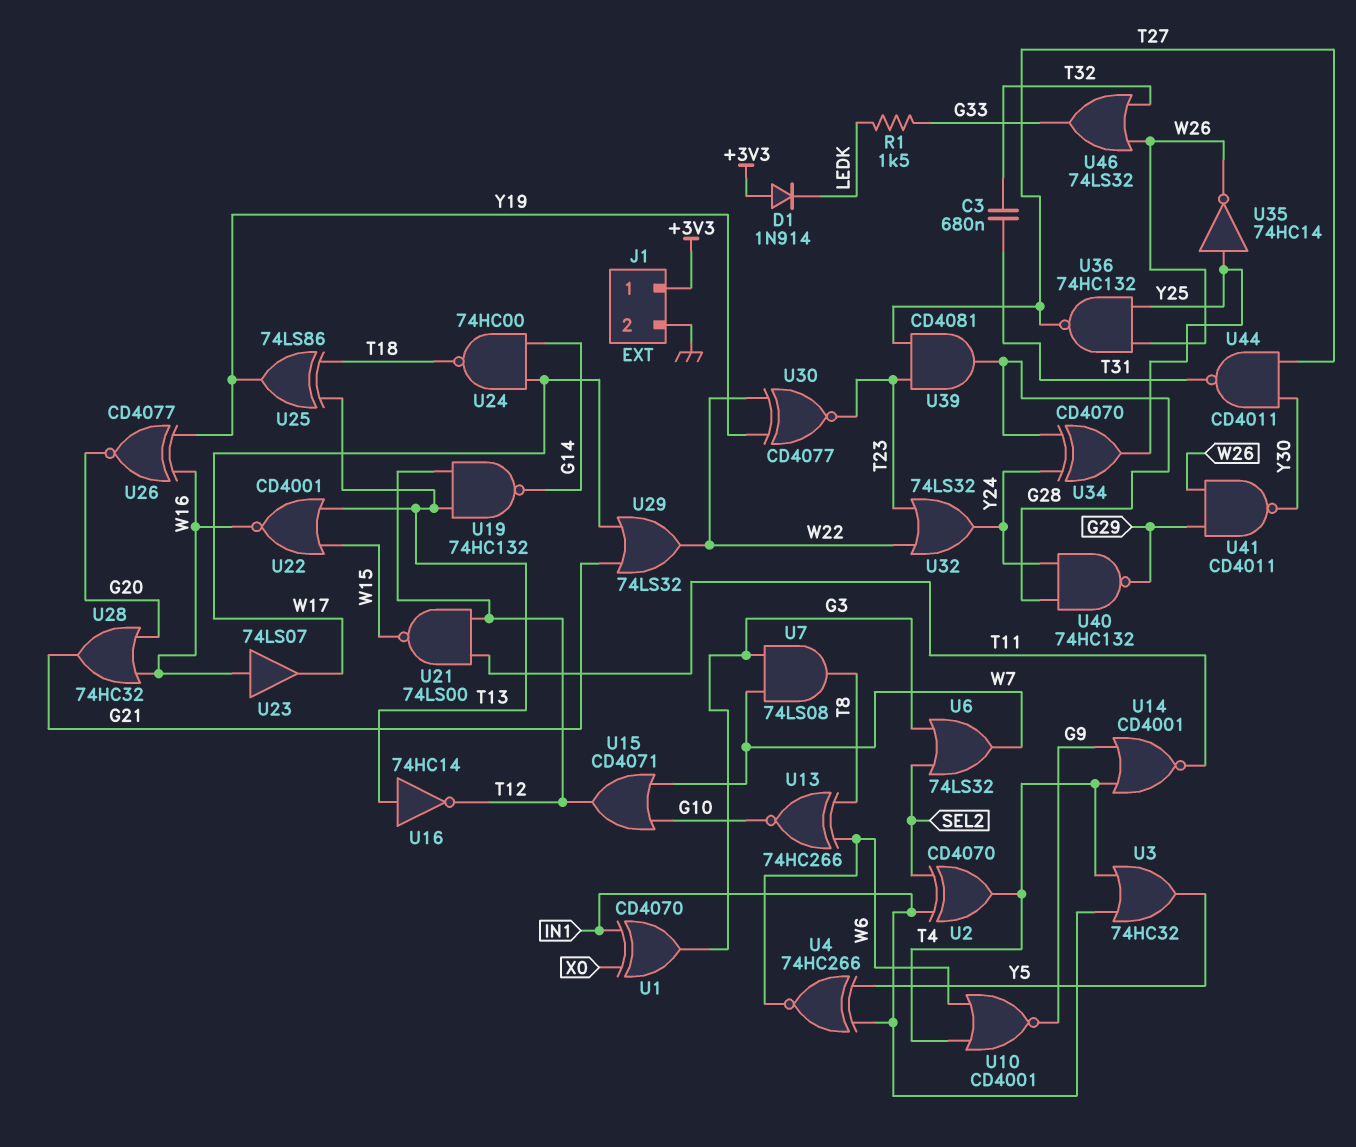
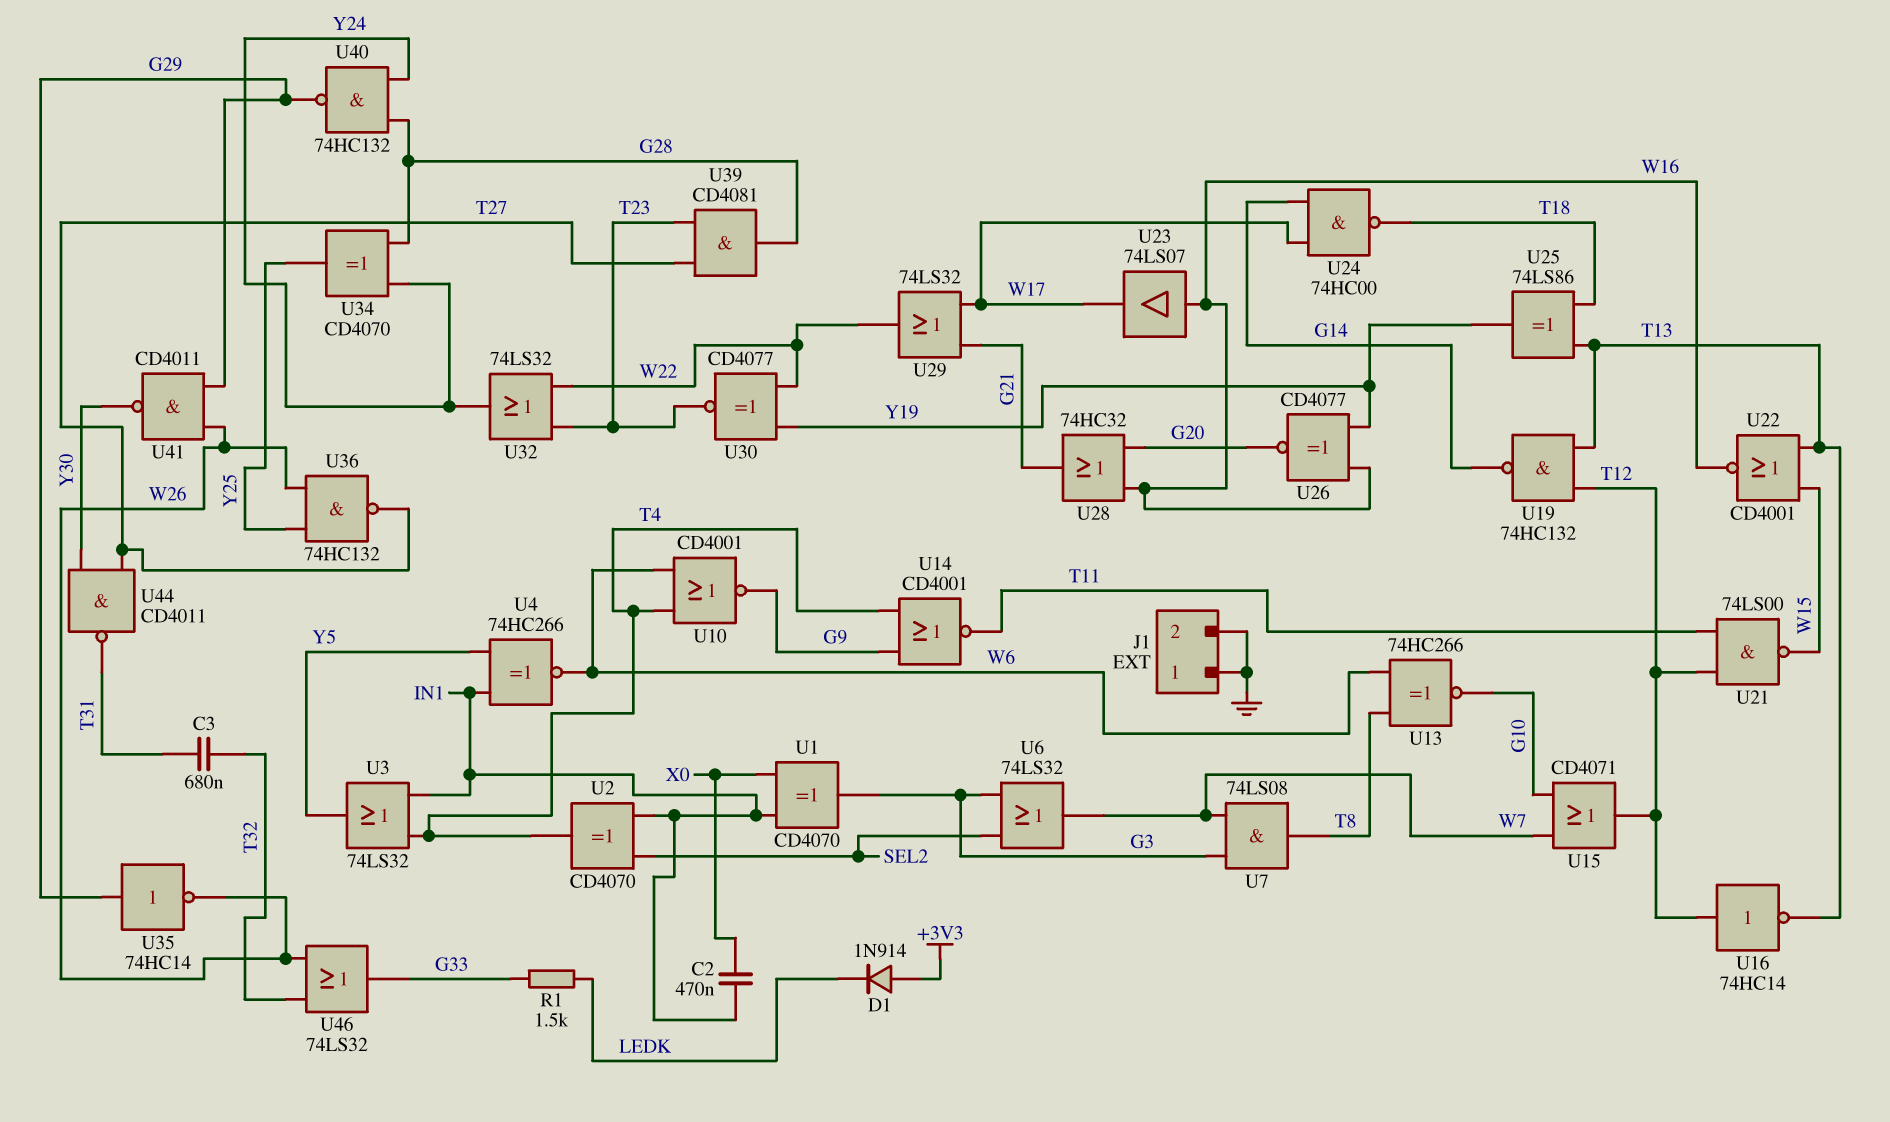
C2: none -> 470nF (IN1, X0)
J1 pin 1: +3V3 -> GND
U3: OR 74HC32 (in IN1, in T4, out Y5) -> OR 74LS32 (in IN1, in T4, out Y5)
U16: NOT 74HC14 (in T13, out T12) -> NOT 74HC14 (in T12, out T13)
U35: NOT 74HC14 (in Y25, out W26) -> NOT 74HC14 (in G29, out W26)

